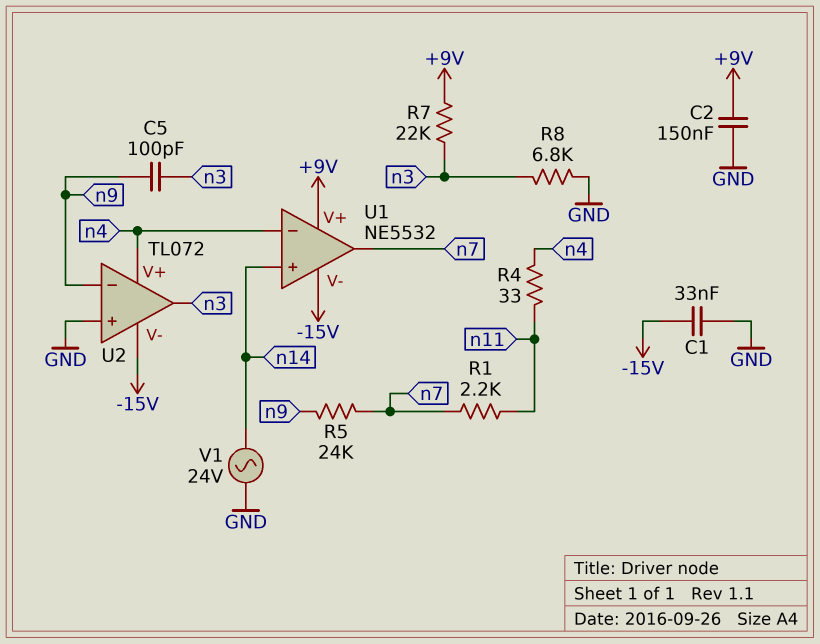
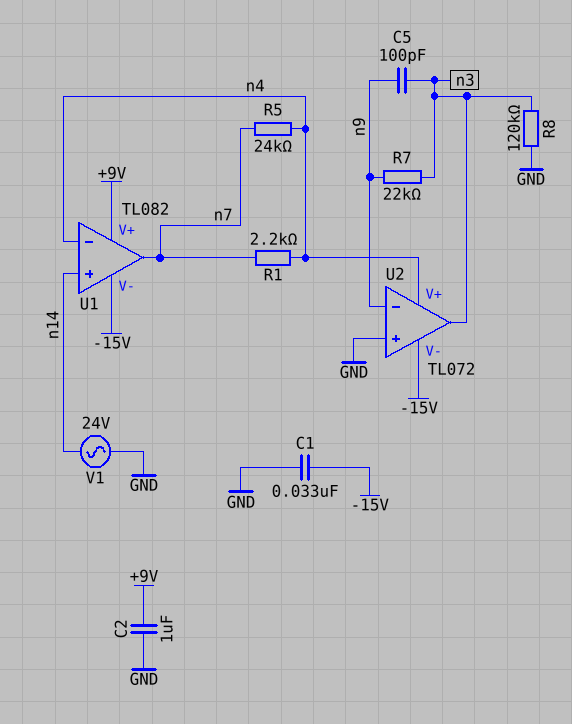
C2: 150nF (+9V, GND) -> 1uF (+9V, GND)
R1: 2.2k (n7, n11) -> 2.2k (n4, n7)
R4: 33 (n4, n11) -> none
R5: 24k (n7, n9) -> 24k (n4, n7)
R7: 22k (+9V, n3) -> 22k (n3, n9)
R8: 6.8k (GND, n3) -> 120k (GND, n3)
U1: NE5532 -> TL082

